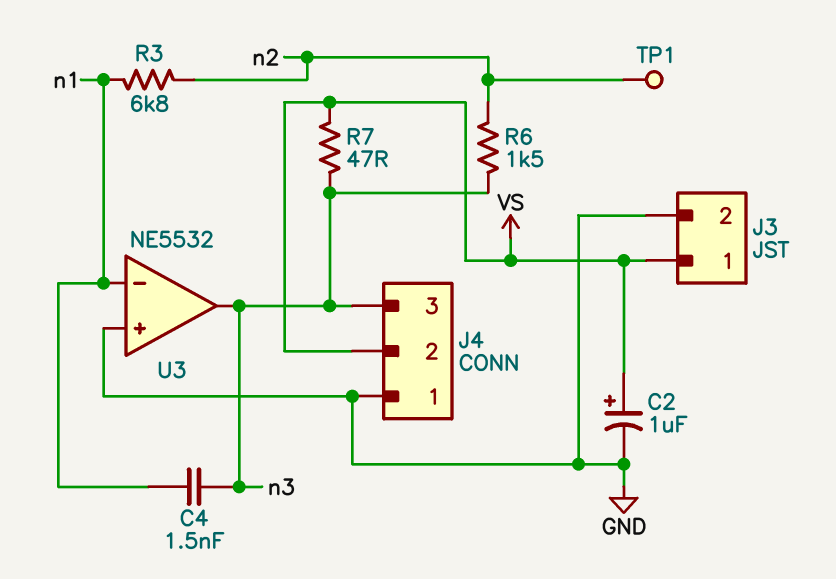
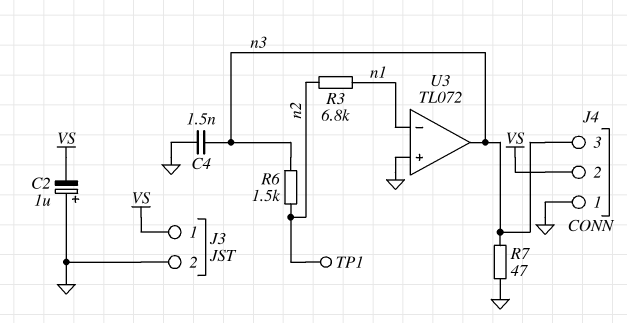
C2: 1uF (plus VS, minus GND) -> 1uF (plus GND, minus VS)
C4: 1.5nF (n1, n3) -> 1.5nF (GND, n3)
R7: 47 (VS, n3) -> 47 (GND, n3)
U3: NE5532 -> TL072

